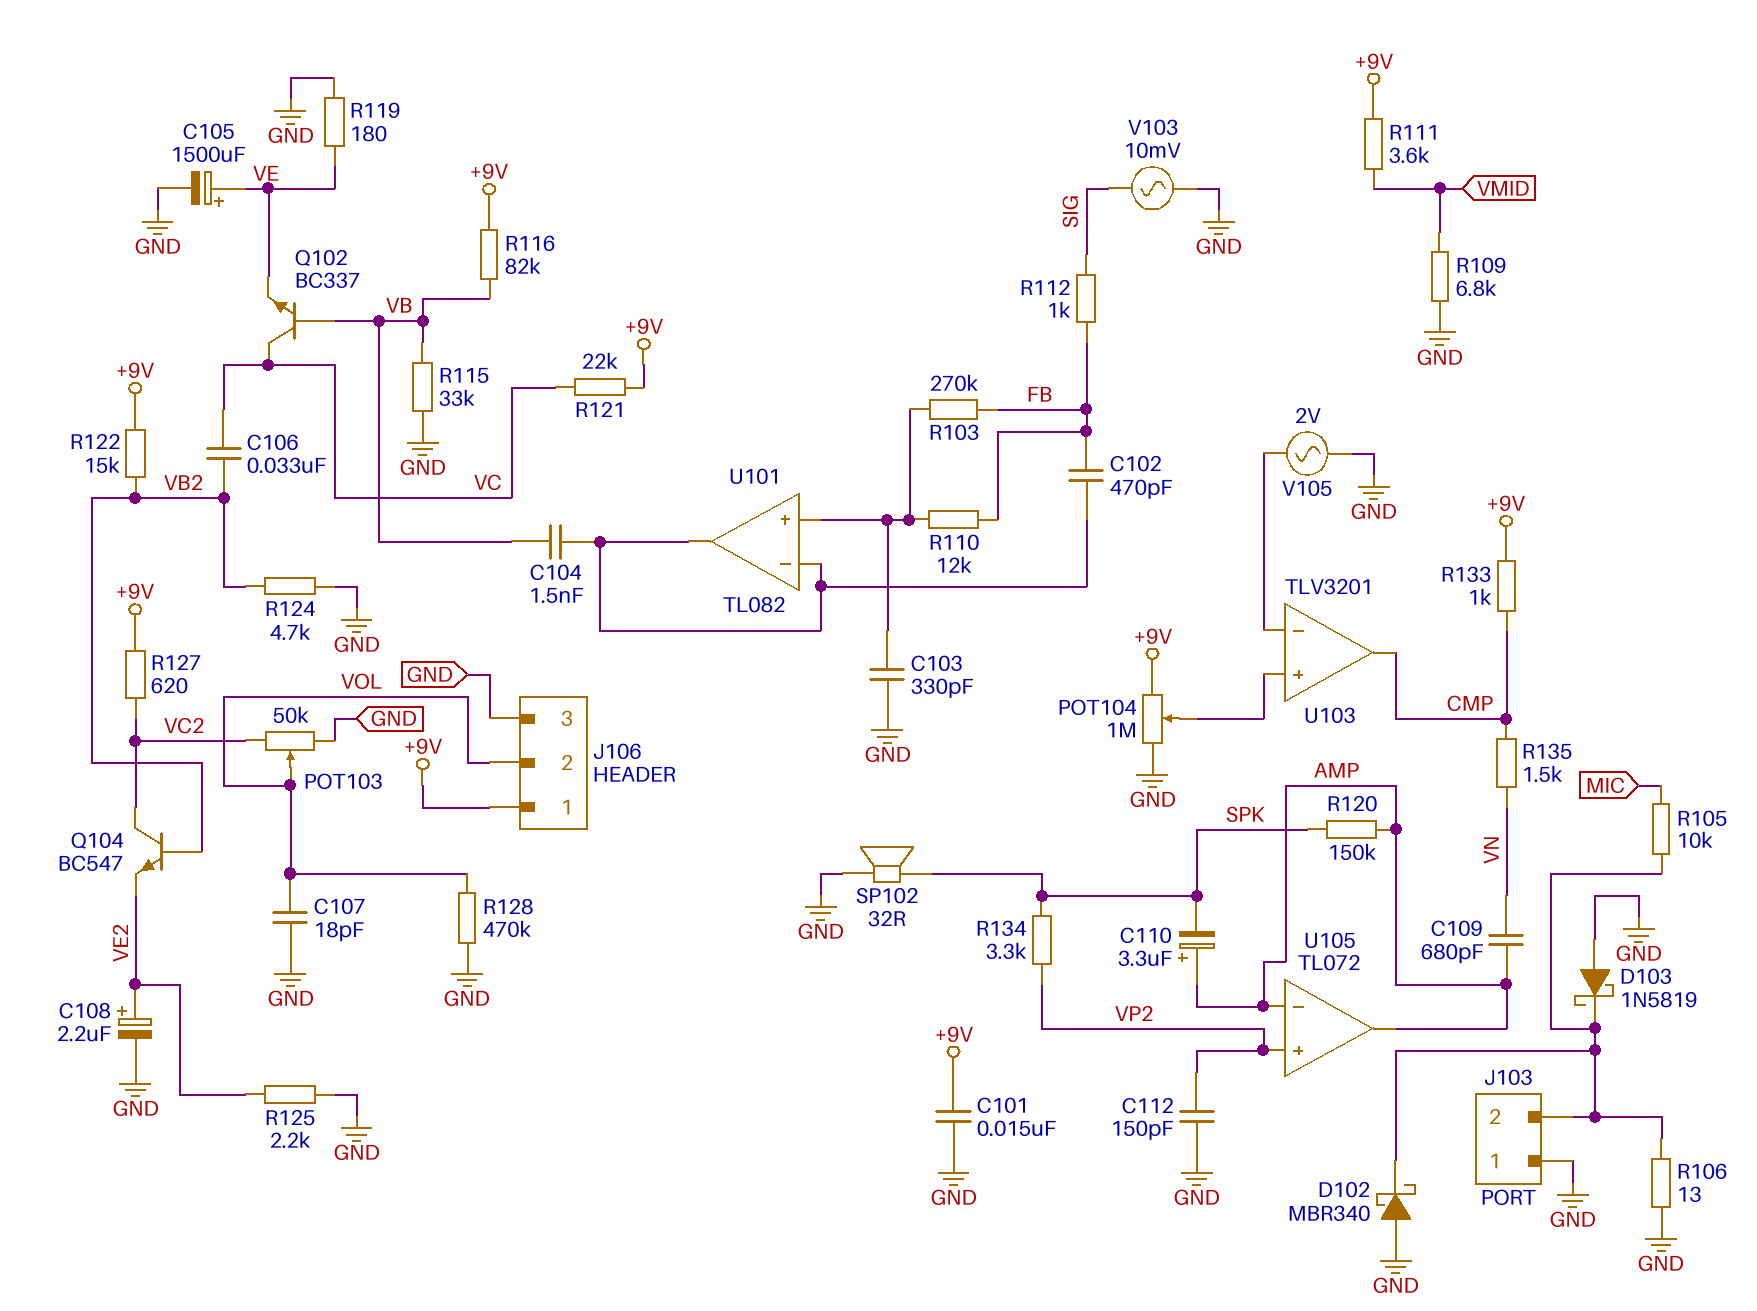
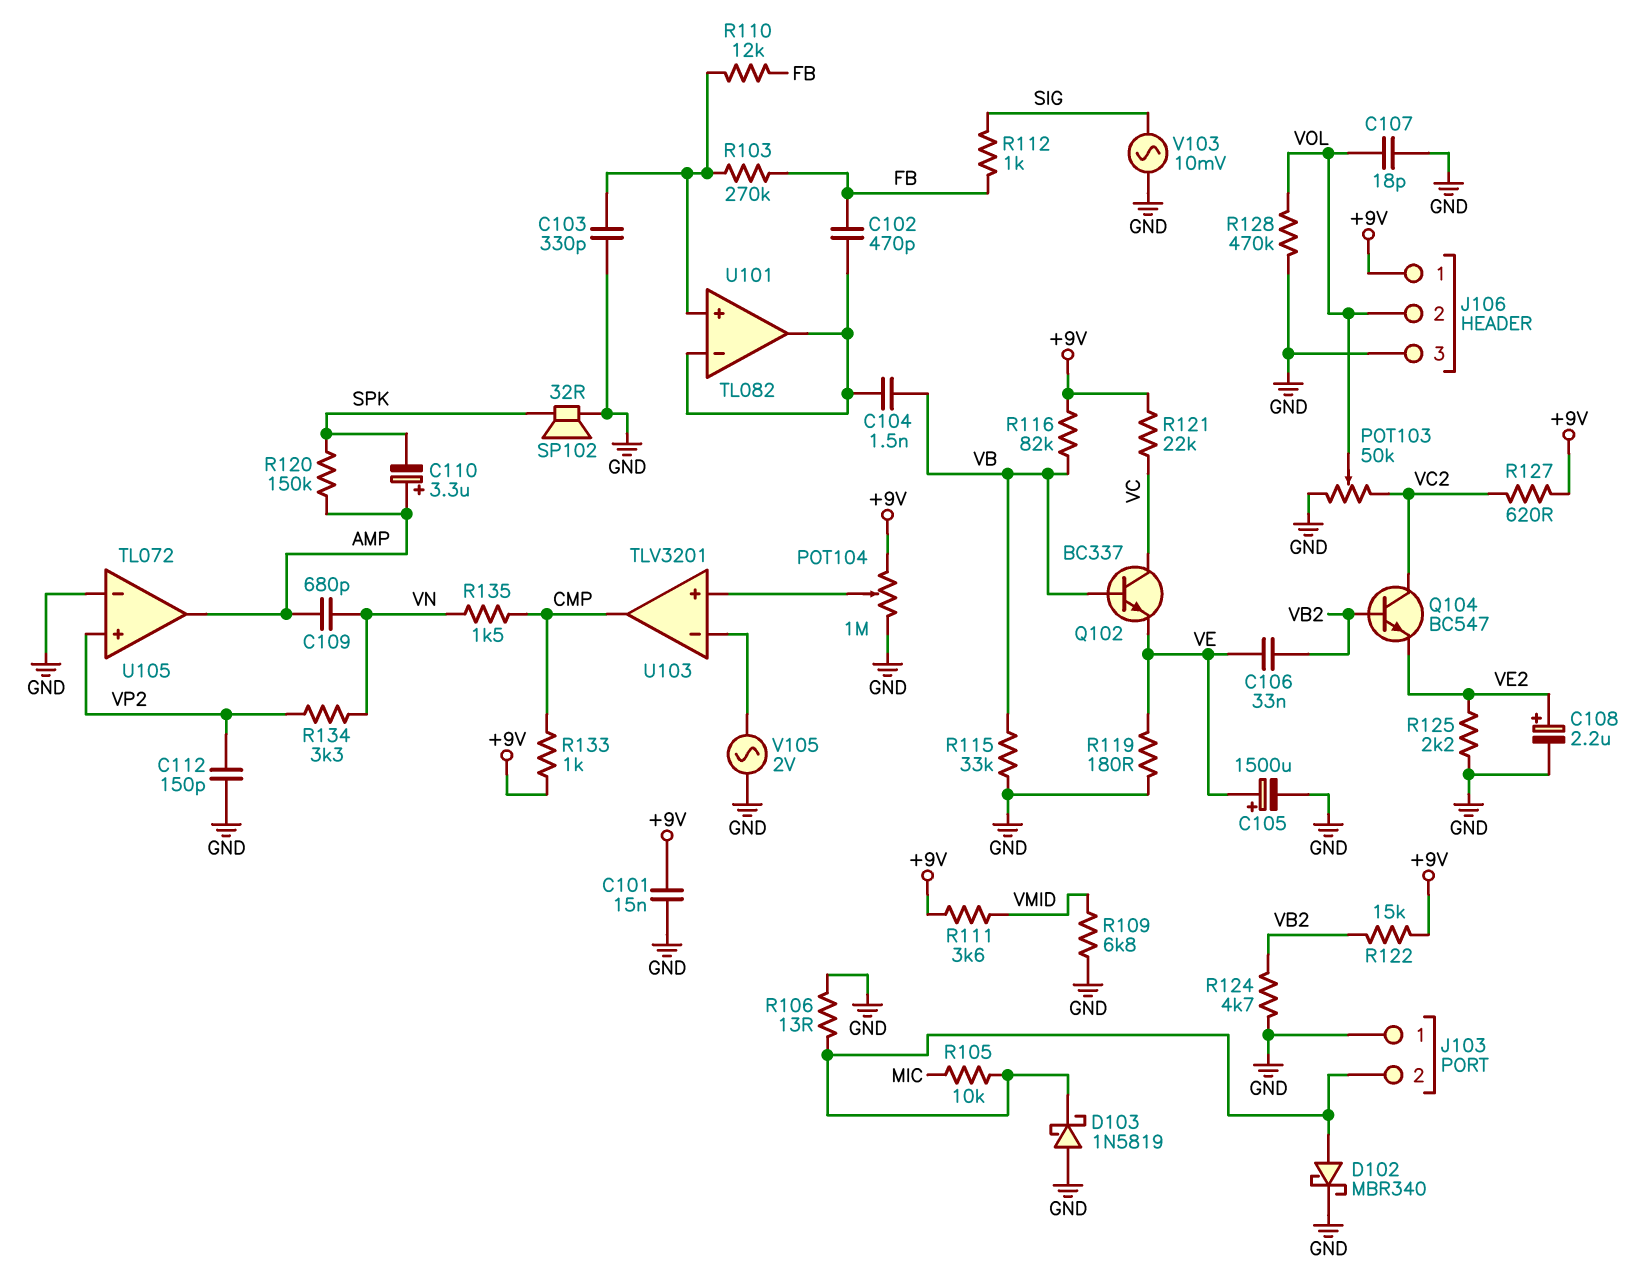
C106: 33nF (VB2, VC) -> 33nF (VB2, VE)
D102: schottky MBR340 (A GND, K J103/2) -> schottky MBR340 (A J103/2, K GND)
R134: 3.3k (SPK, VP2) -> 3.3k (VN, VP2)
U105 pin in-: AMP -> GND

